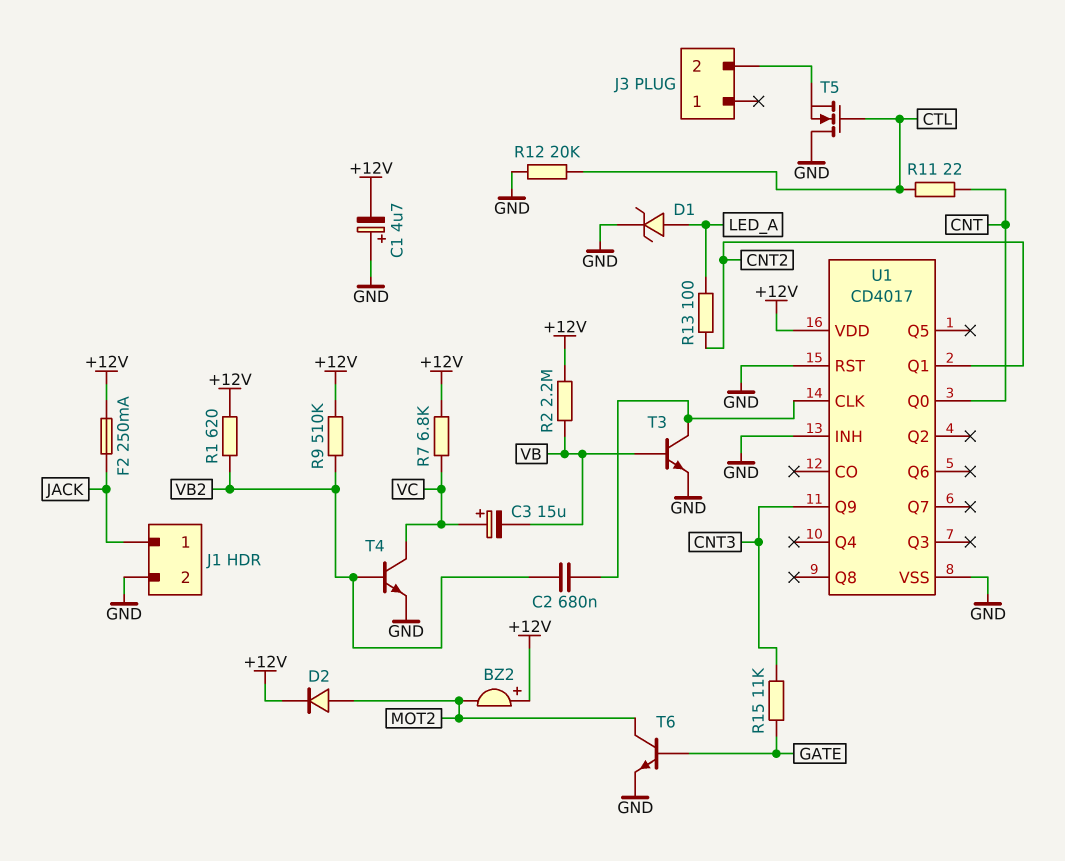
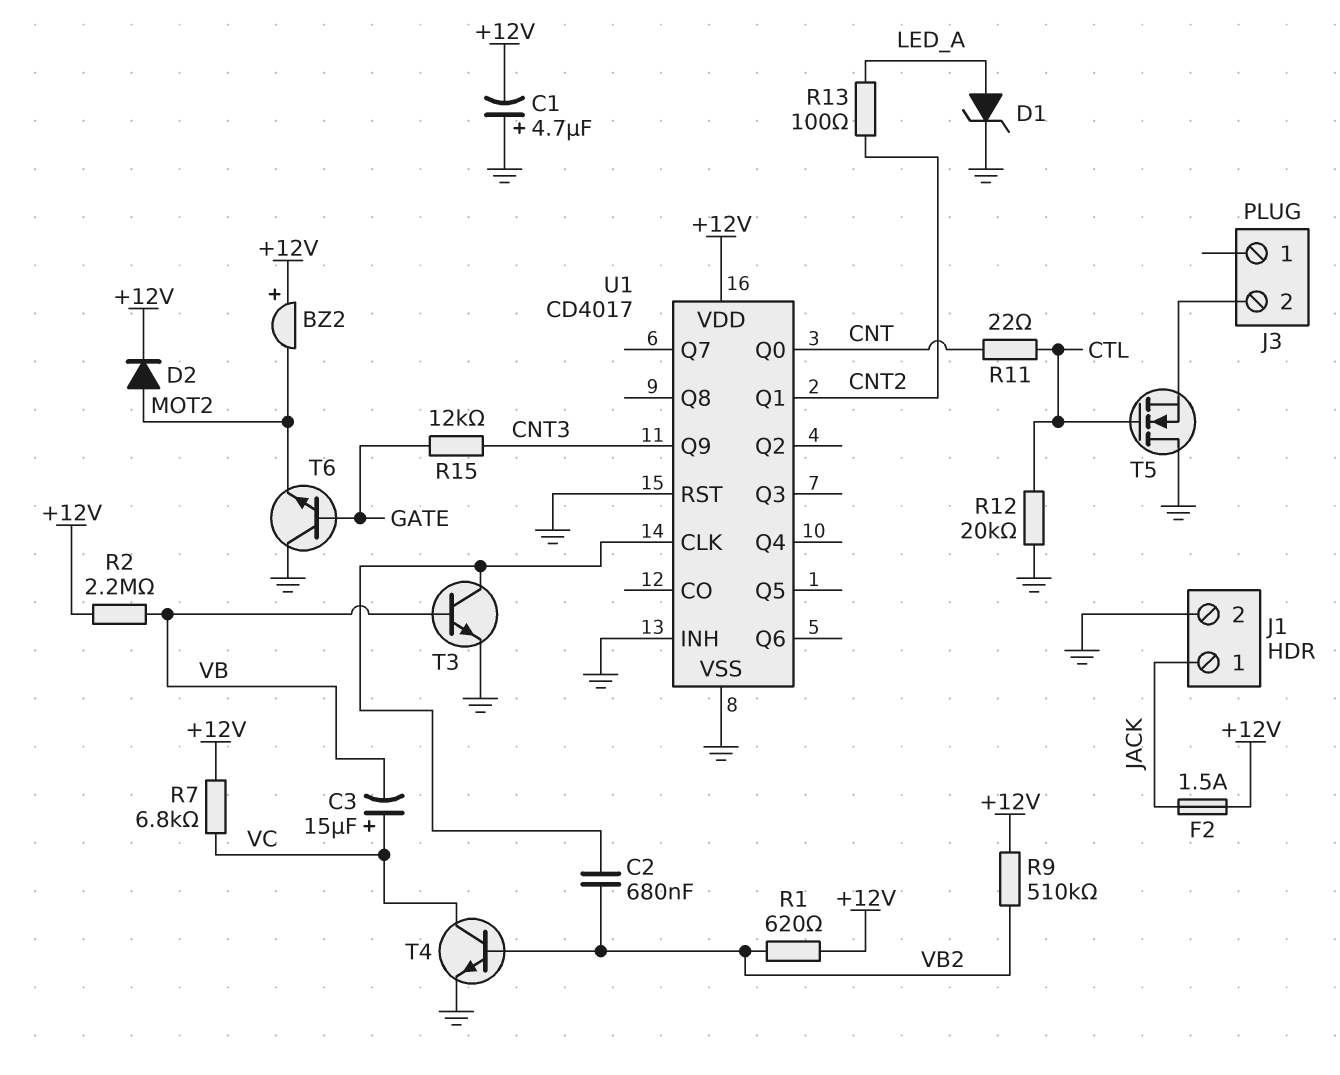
F2: 250mA (+12V, JACK) -> 1.5A (+12V, JACK)
R15: 11k (CNT3, GATE) -> 12k (CNT3, GATE)
T6: NPN (B GATE, C MOT2, E GND) -> NPN (B GATE, C GND, E MOT2)

